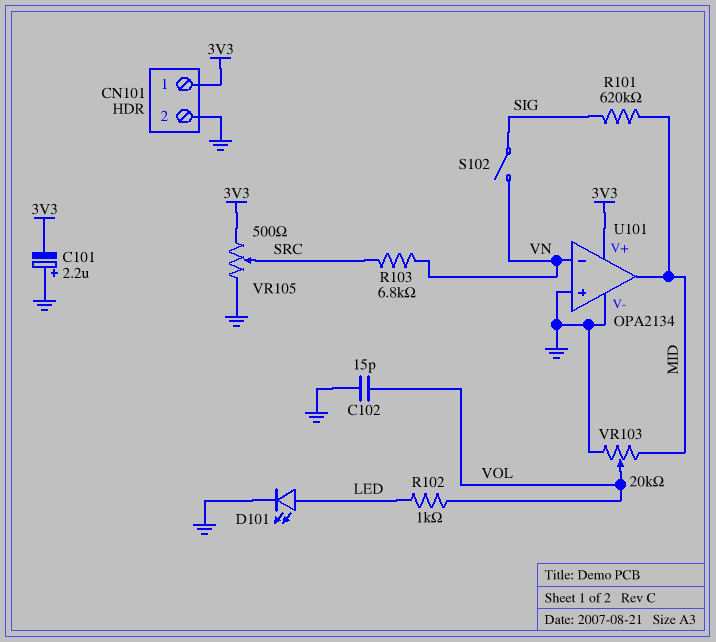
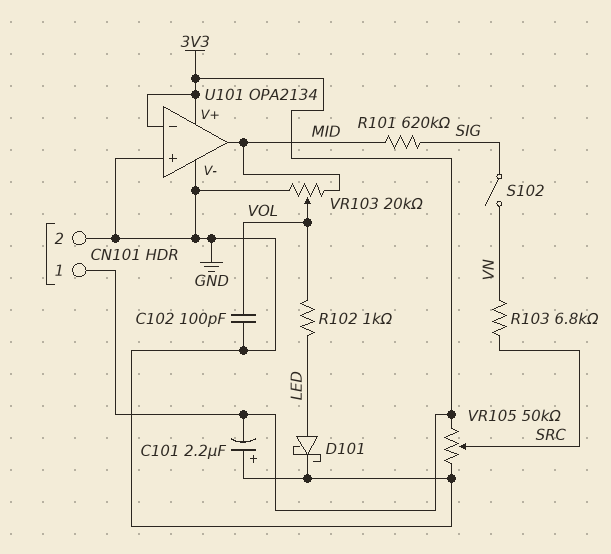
C102: 15pF (GND, VOL) -> 100pF (GND, VOL)
D101: LED (A LED, K GND) -> schottky (A LED, K GND)
U101 pin in-: VN -> 3V3
VR105: 500 (3V3, GND, wiper SRC) -> 50k (3V3, GND, wiper SRC)

